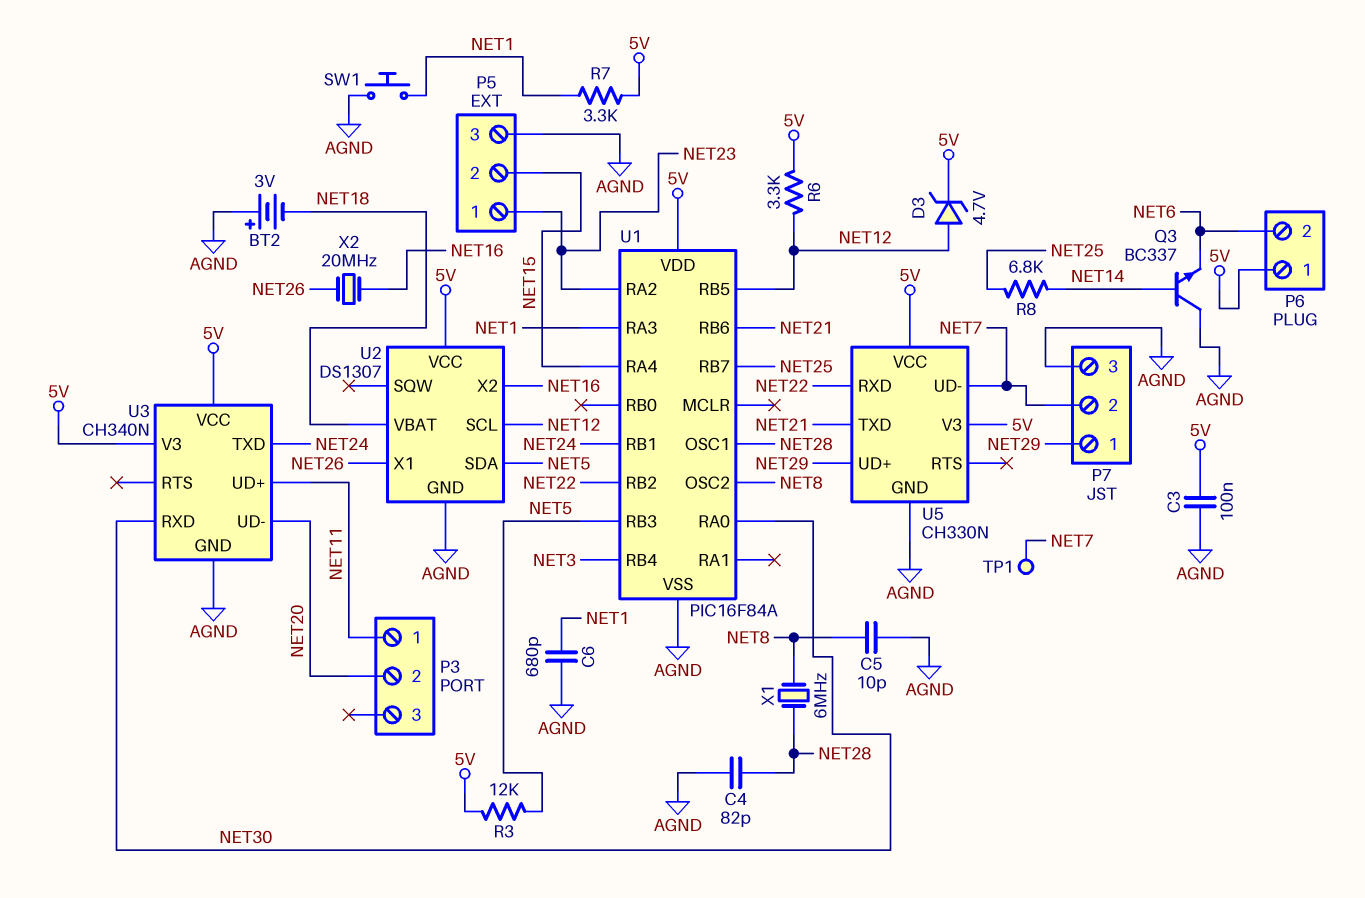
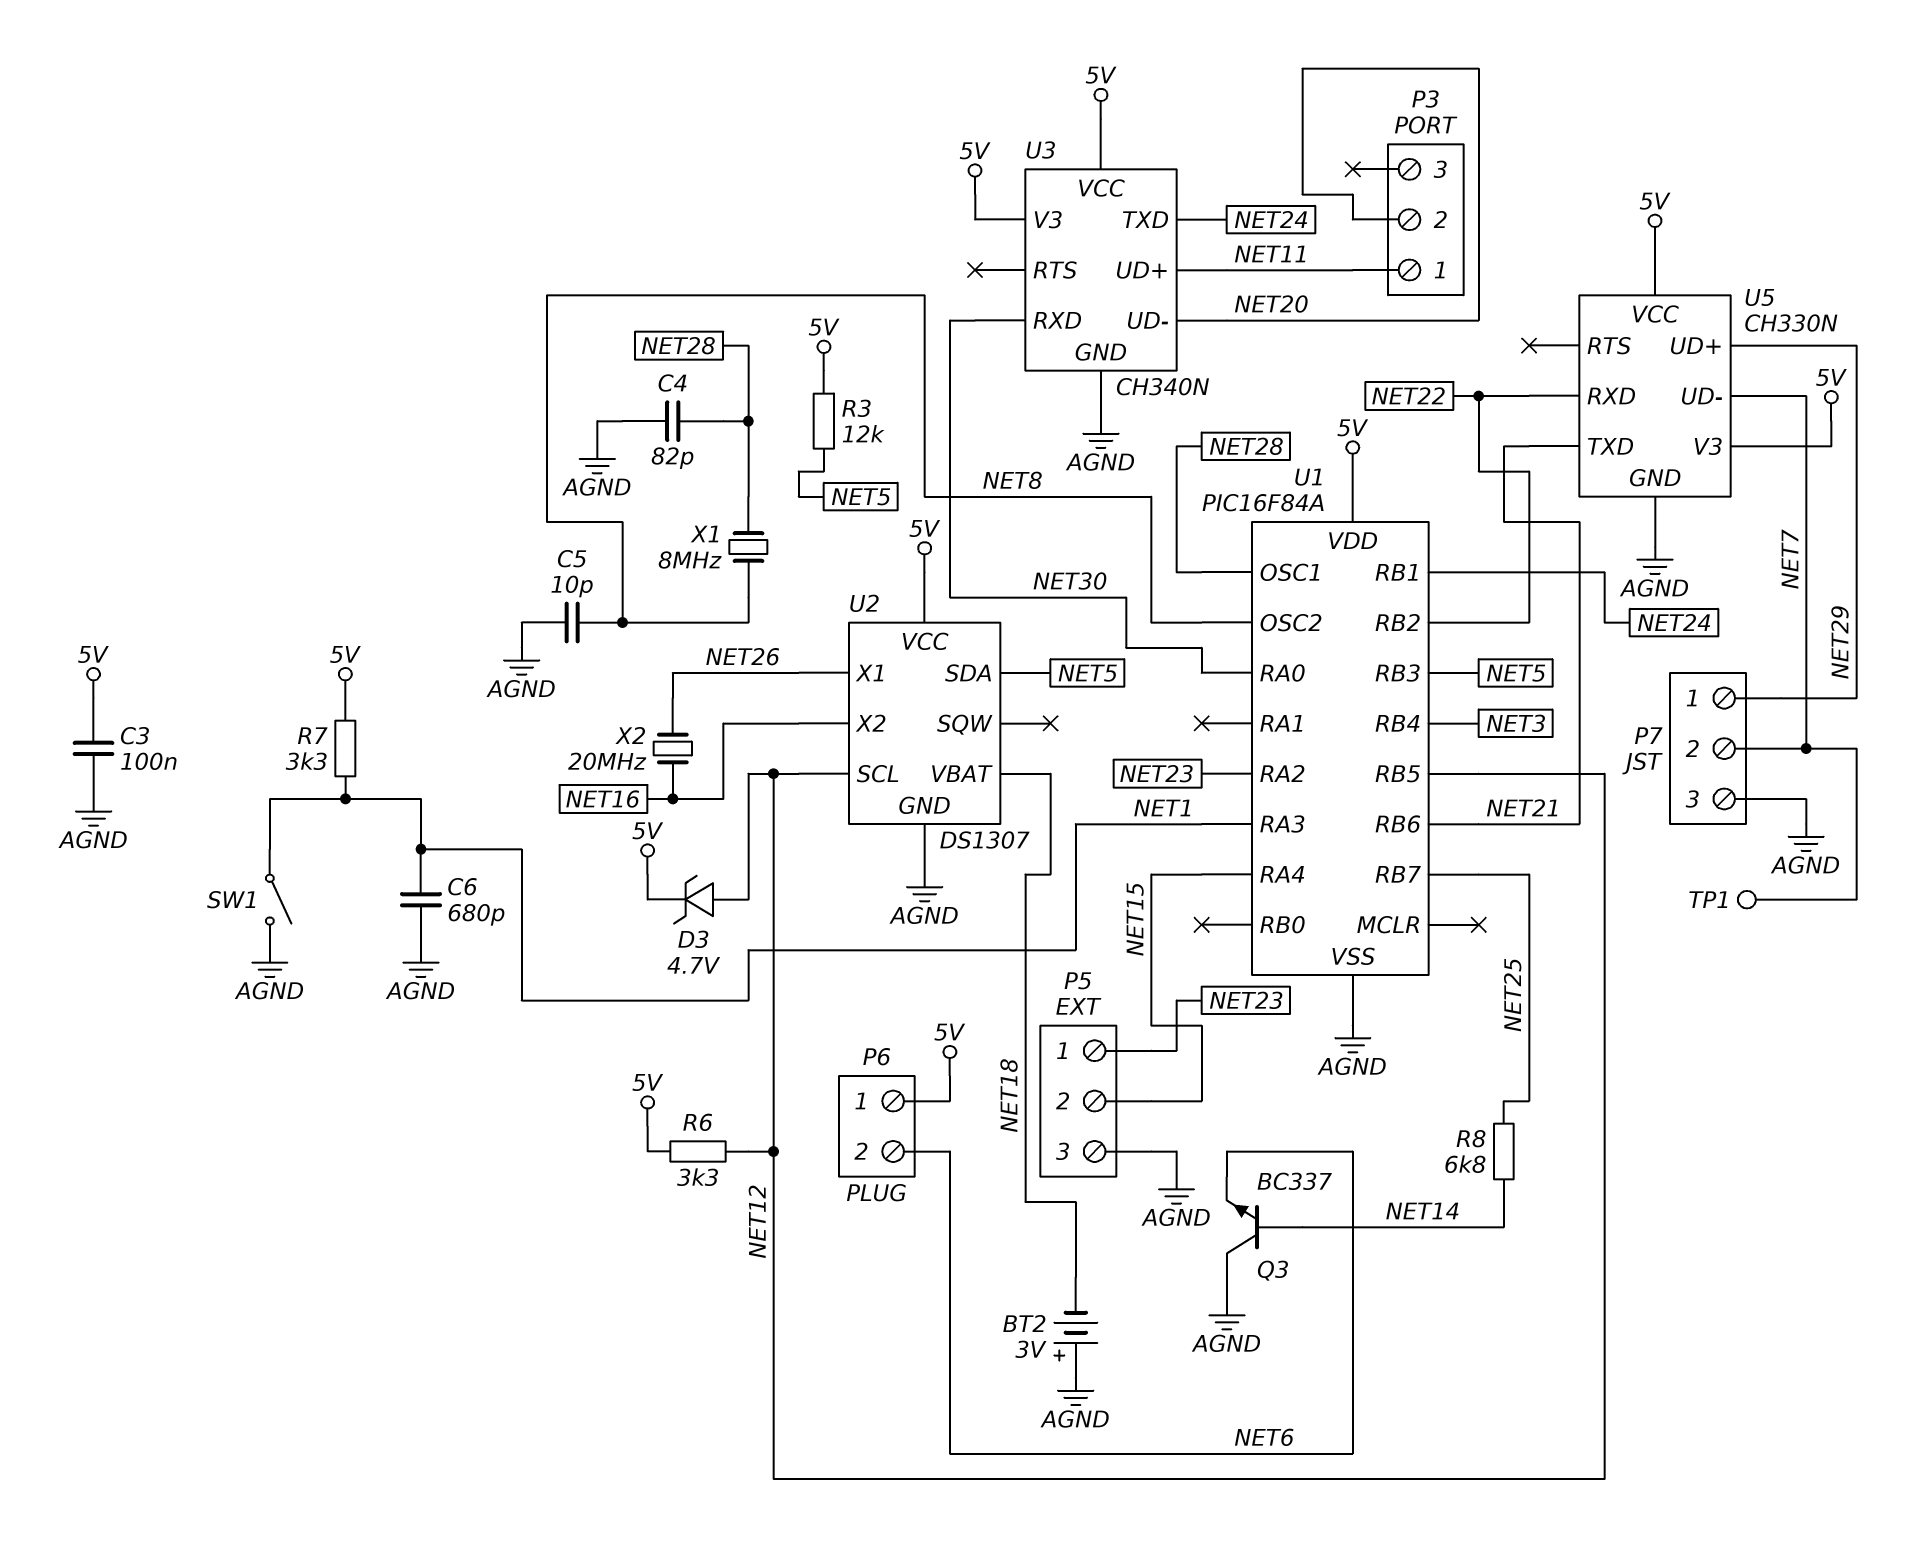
SW1: button (AGND, NET1) -> switch (AGND, NET1)
X1: 6MHz (NET8, NET28) -> 8MHz (NET8, NET28)

